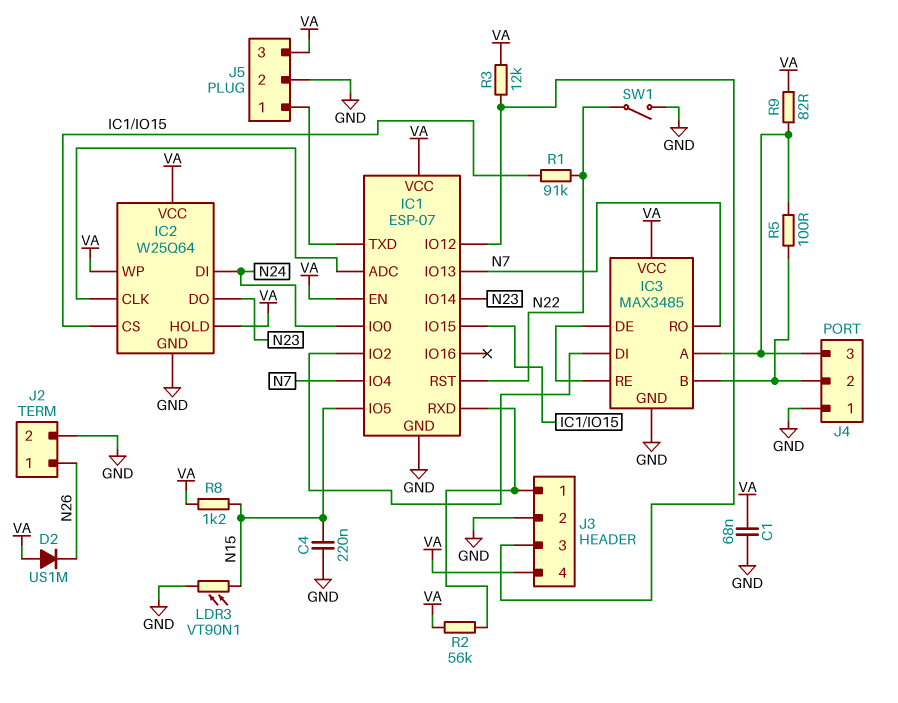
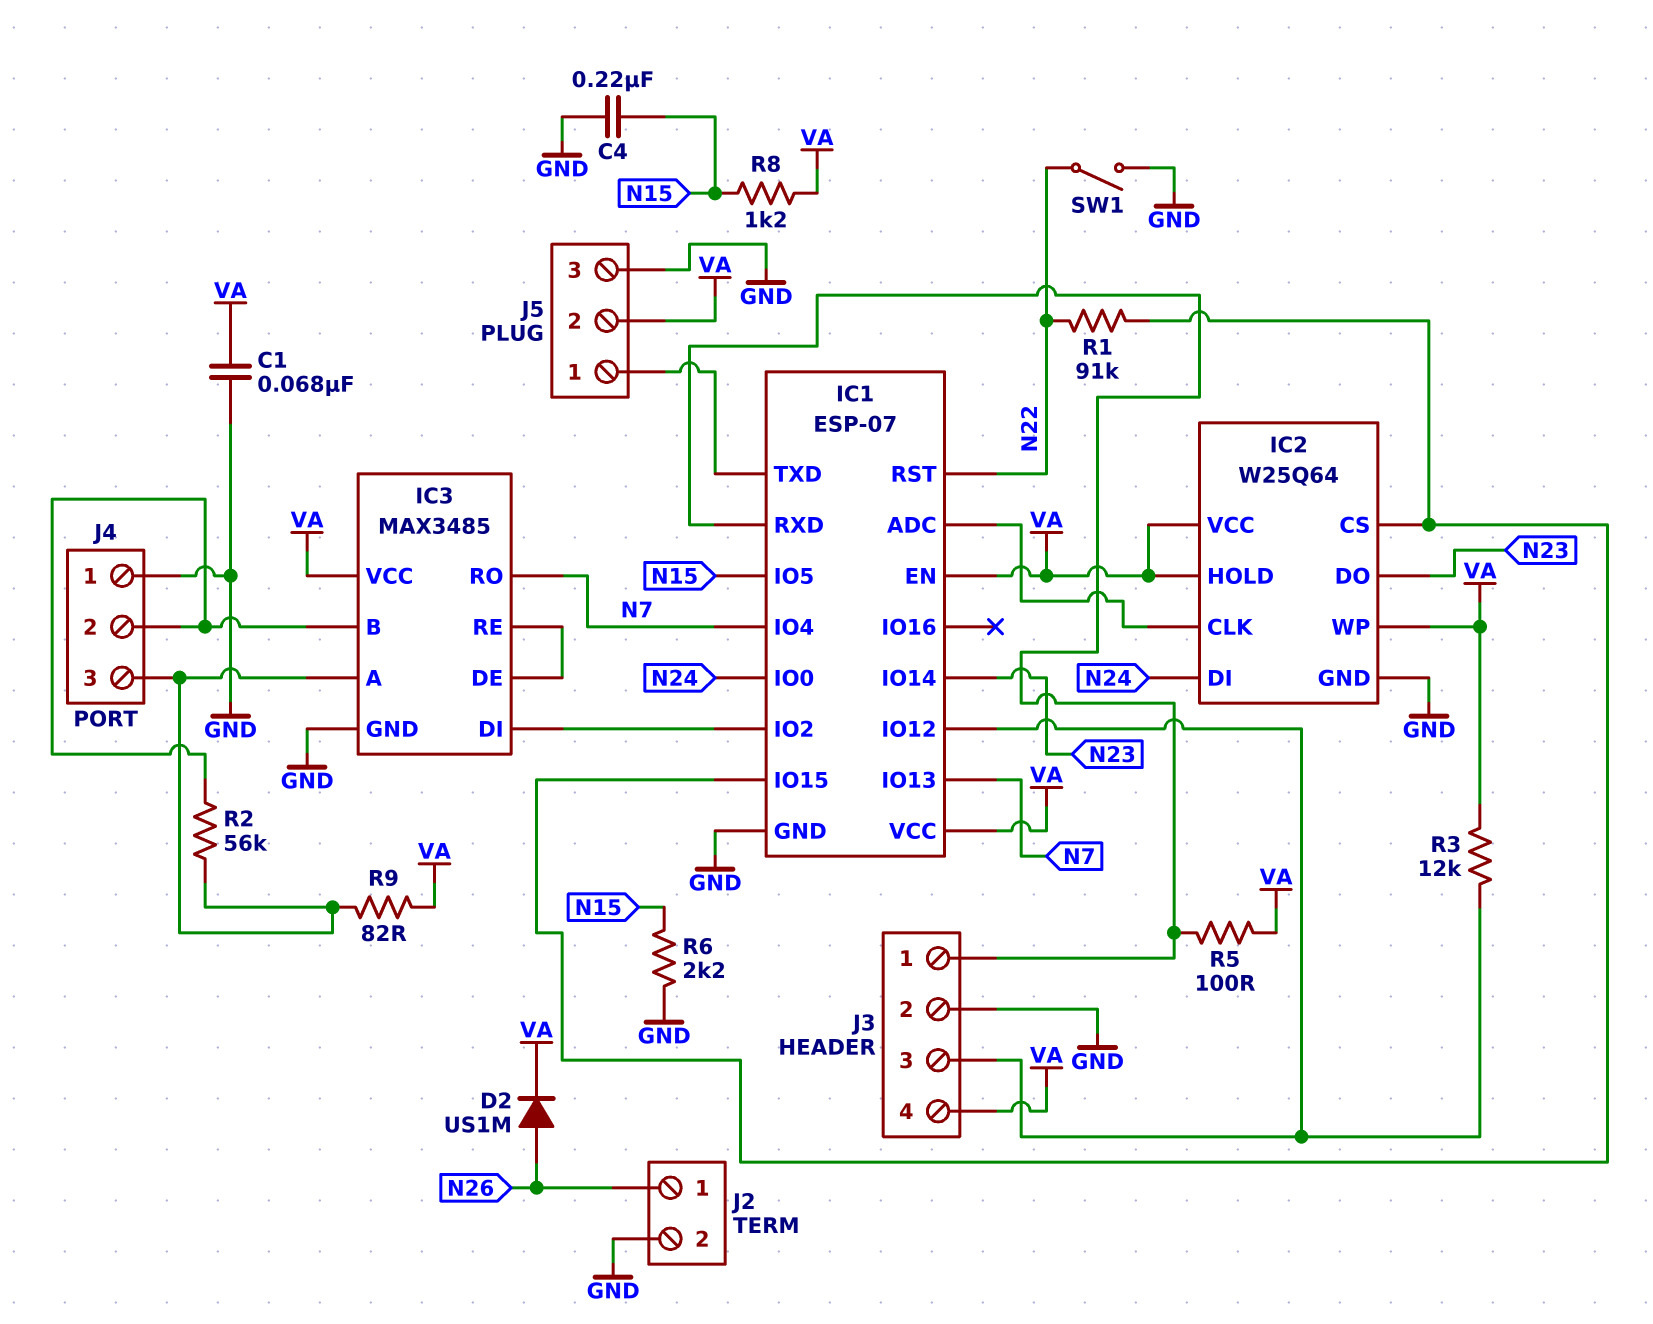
D2: diode US1M (A VA, K N26) -> diode US1M (A N26, K VA)
J5 pin 2: GND -> VA
J5 pin 3: VA -> GND
LDR3: VT90N1 (GND, N15) -> none
R2: 56k (IC1/RXD, VA) -> 56k (IC3/A, IC3/B)
R5: 100 (IC3/A, IC3/B) -> 100 (IC1/RXD, VA)
R6: none -> 2.2k (GND, N15)

